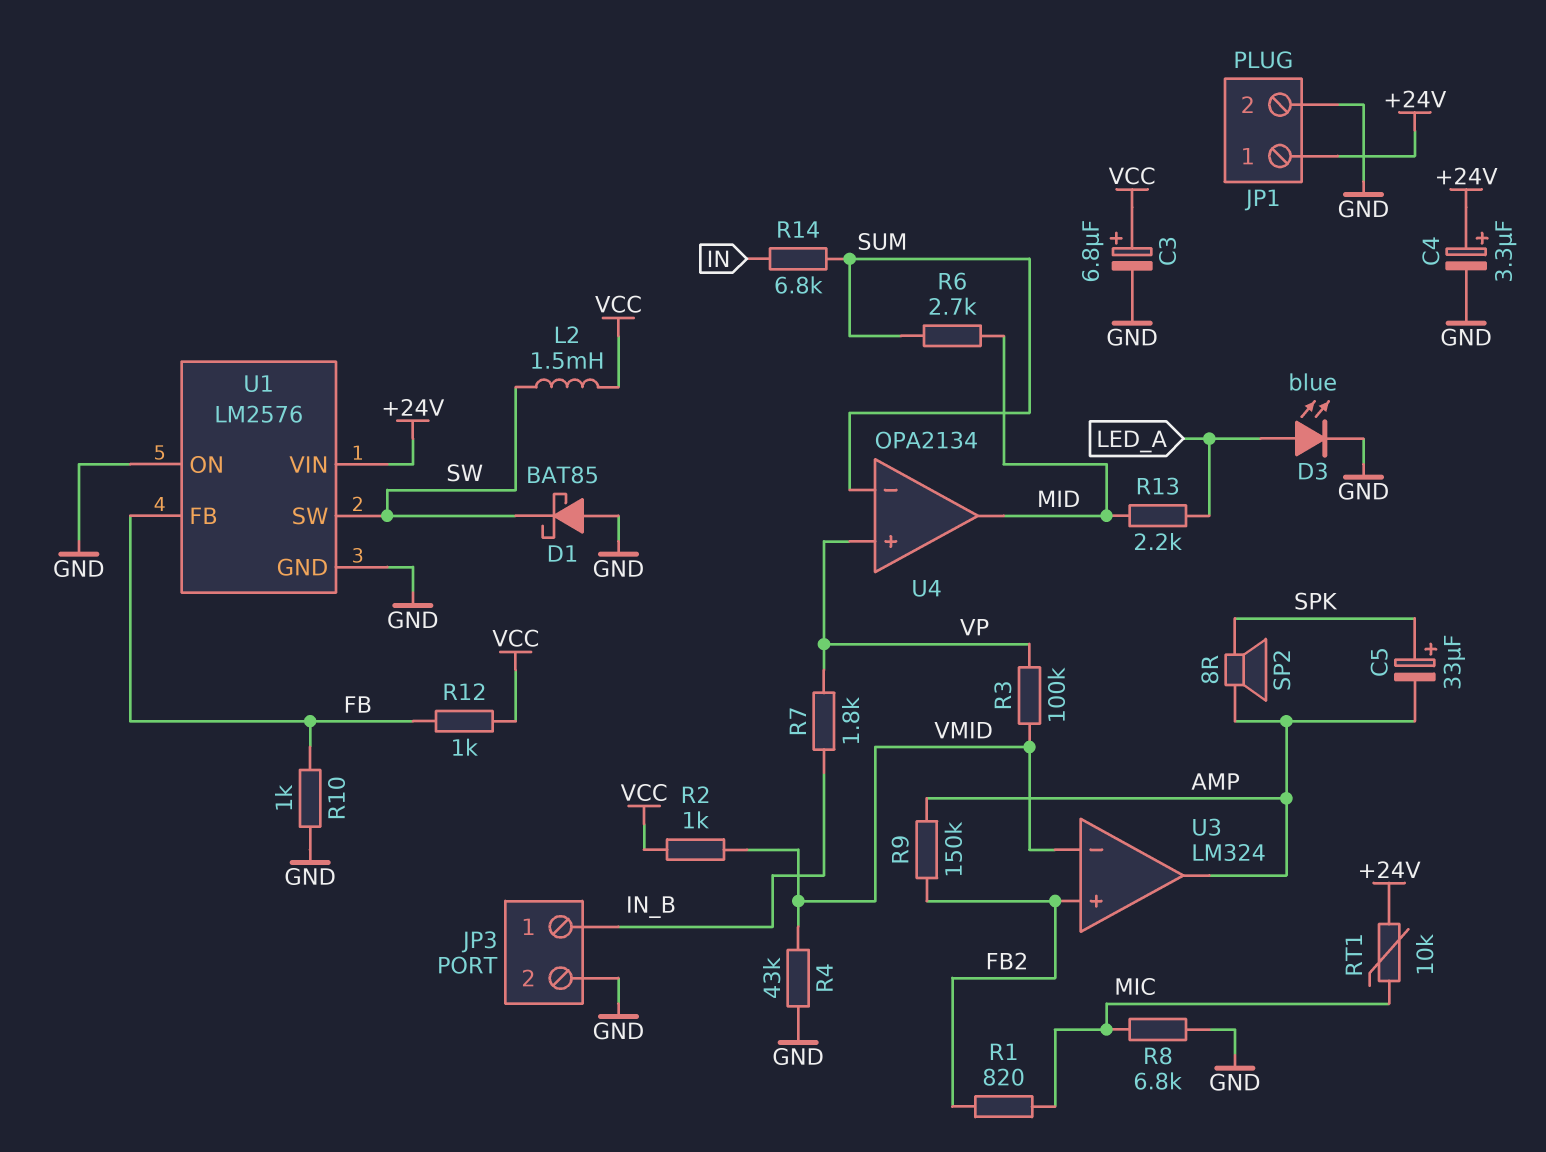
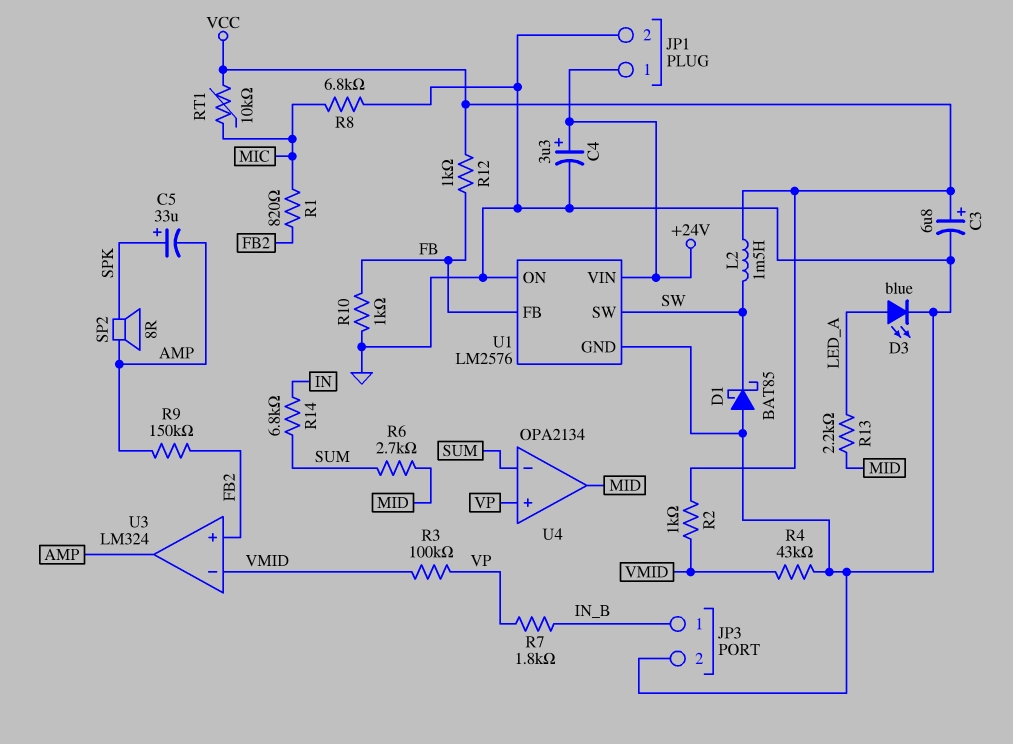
RT1: 10k (+24V, MIC) -> 10k (MIC, VCC)

